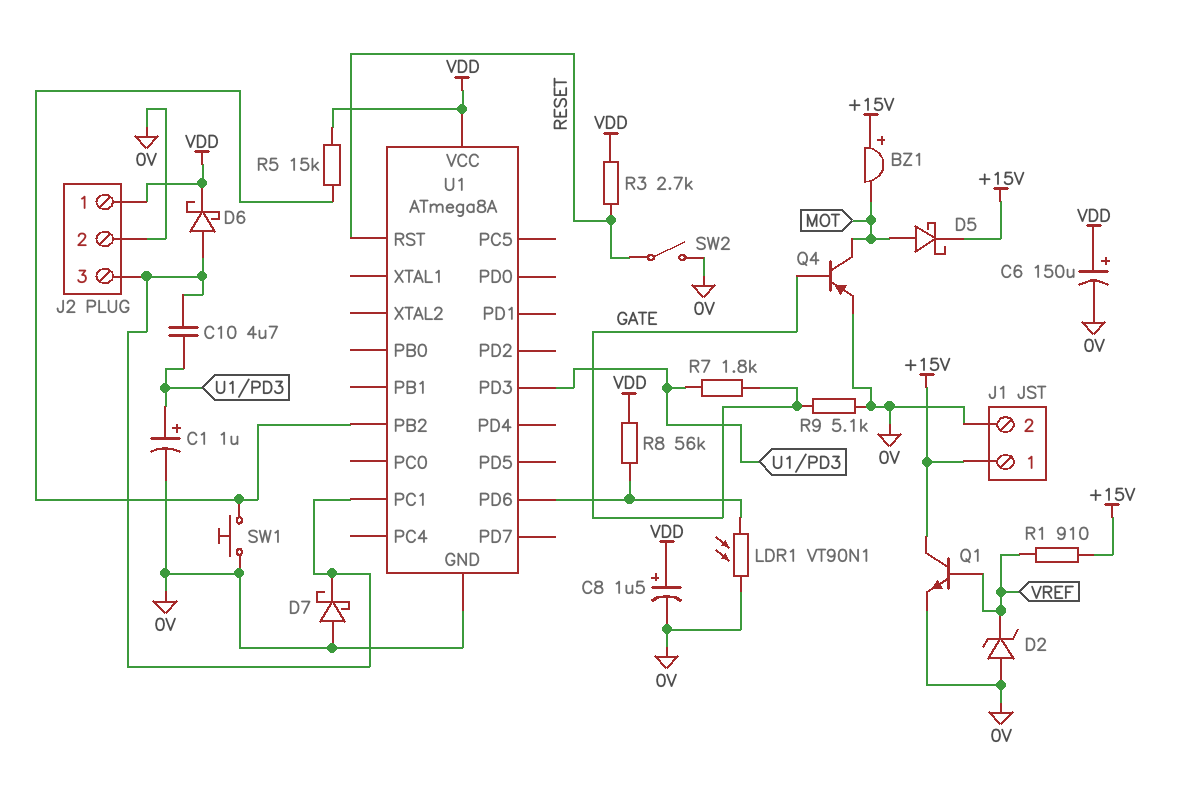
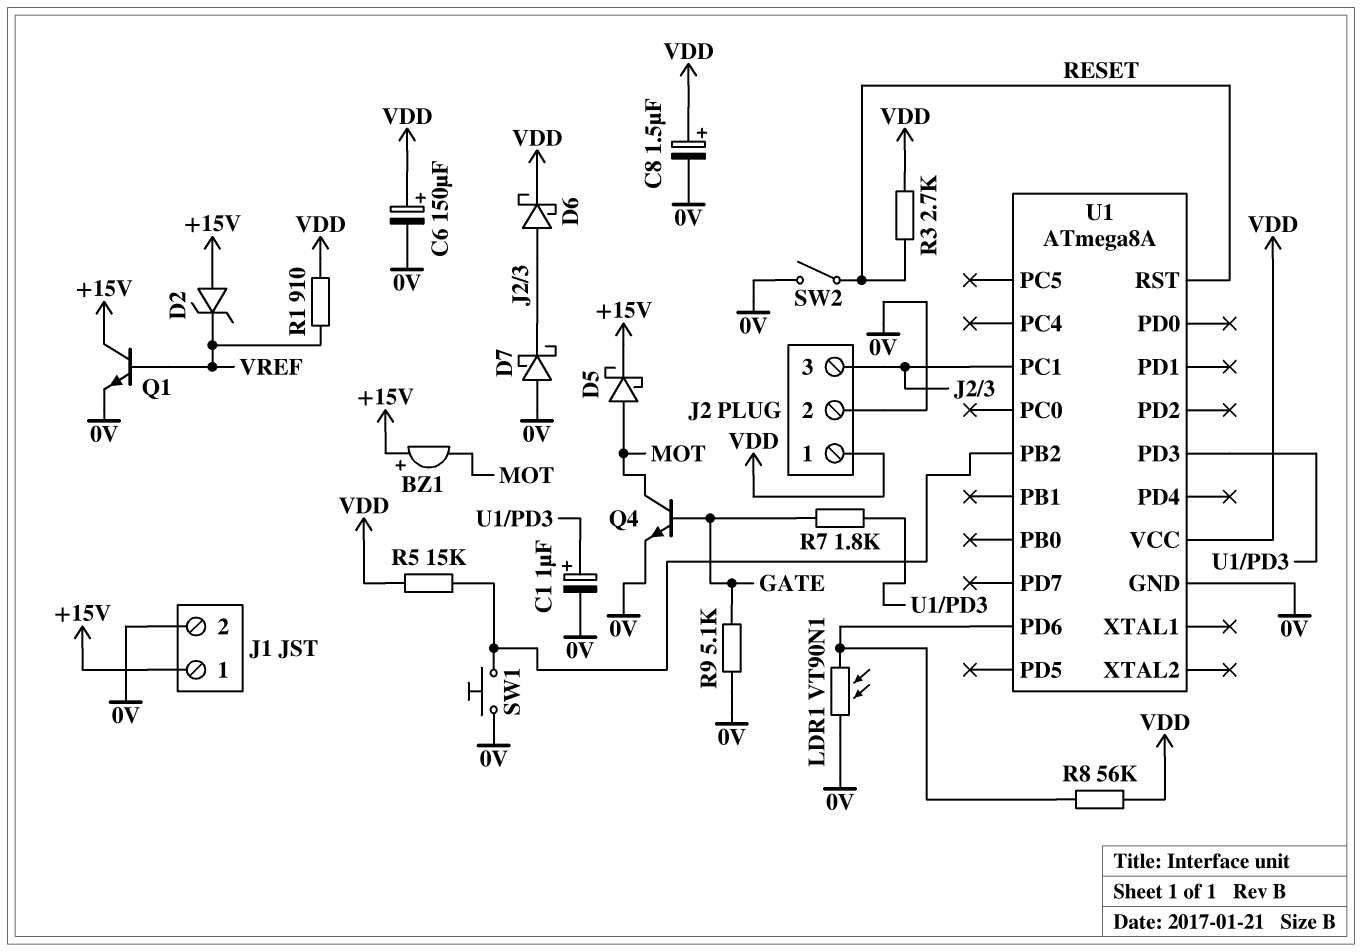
C10: 4.7uF (J2/3, U1/PD3) -> none
D2: zener (A 0V, K VREF) -> zener (A +15V, K VREF)
Q4: PNP (B GATE, C MOT, E 0V) -> NPN (B GATE, C MOT, E 0V)
R1: 910 (+15V, VREF) -> 910 (VDD, VREF)

